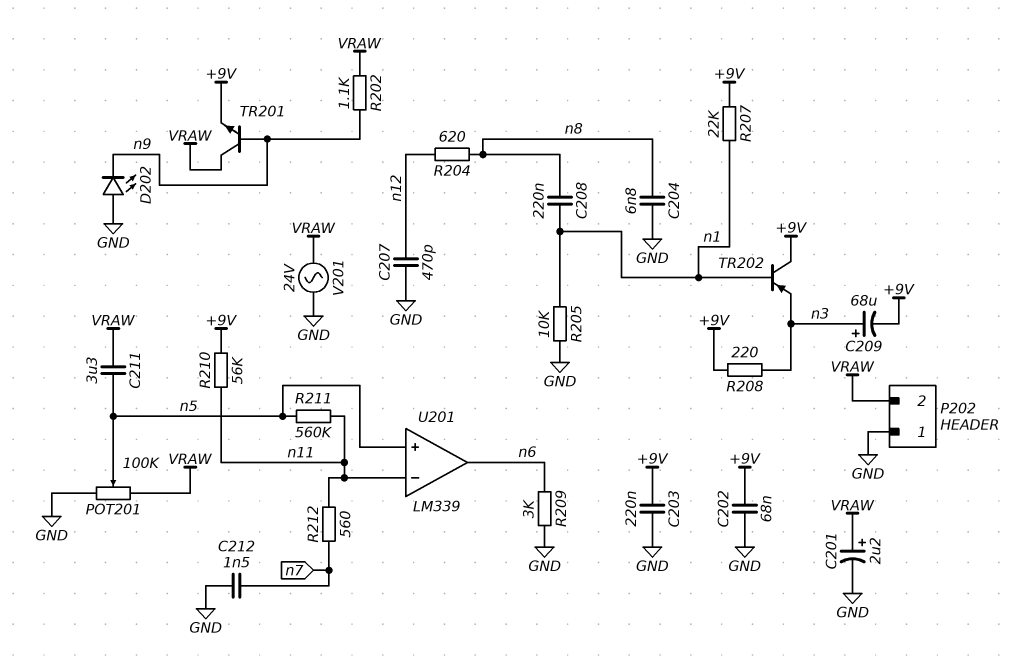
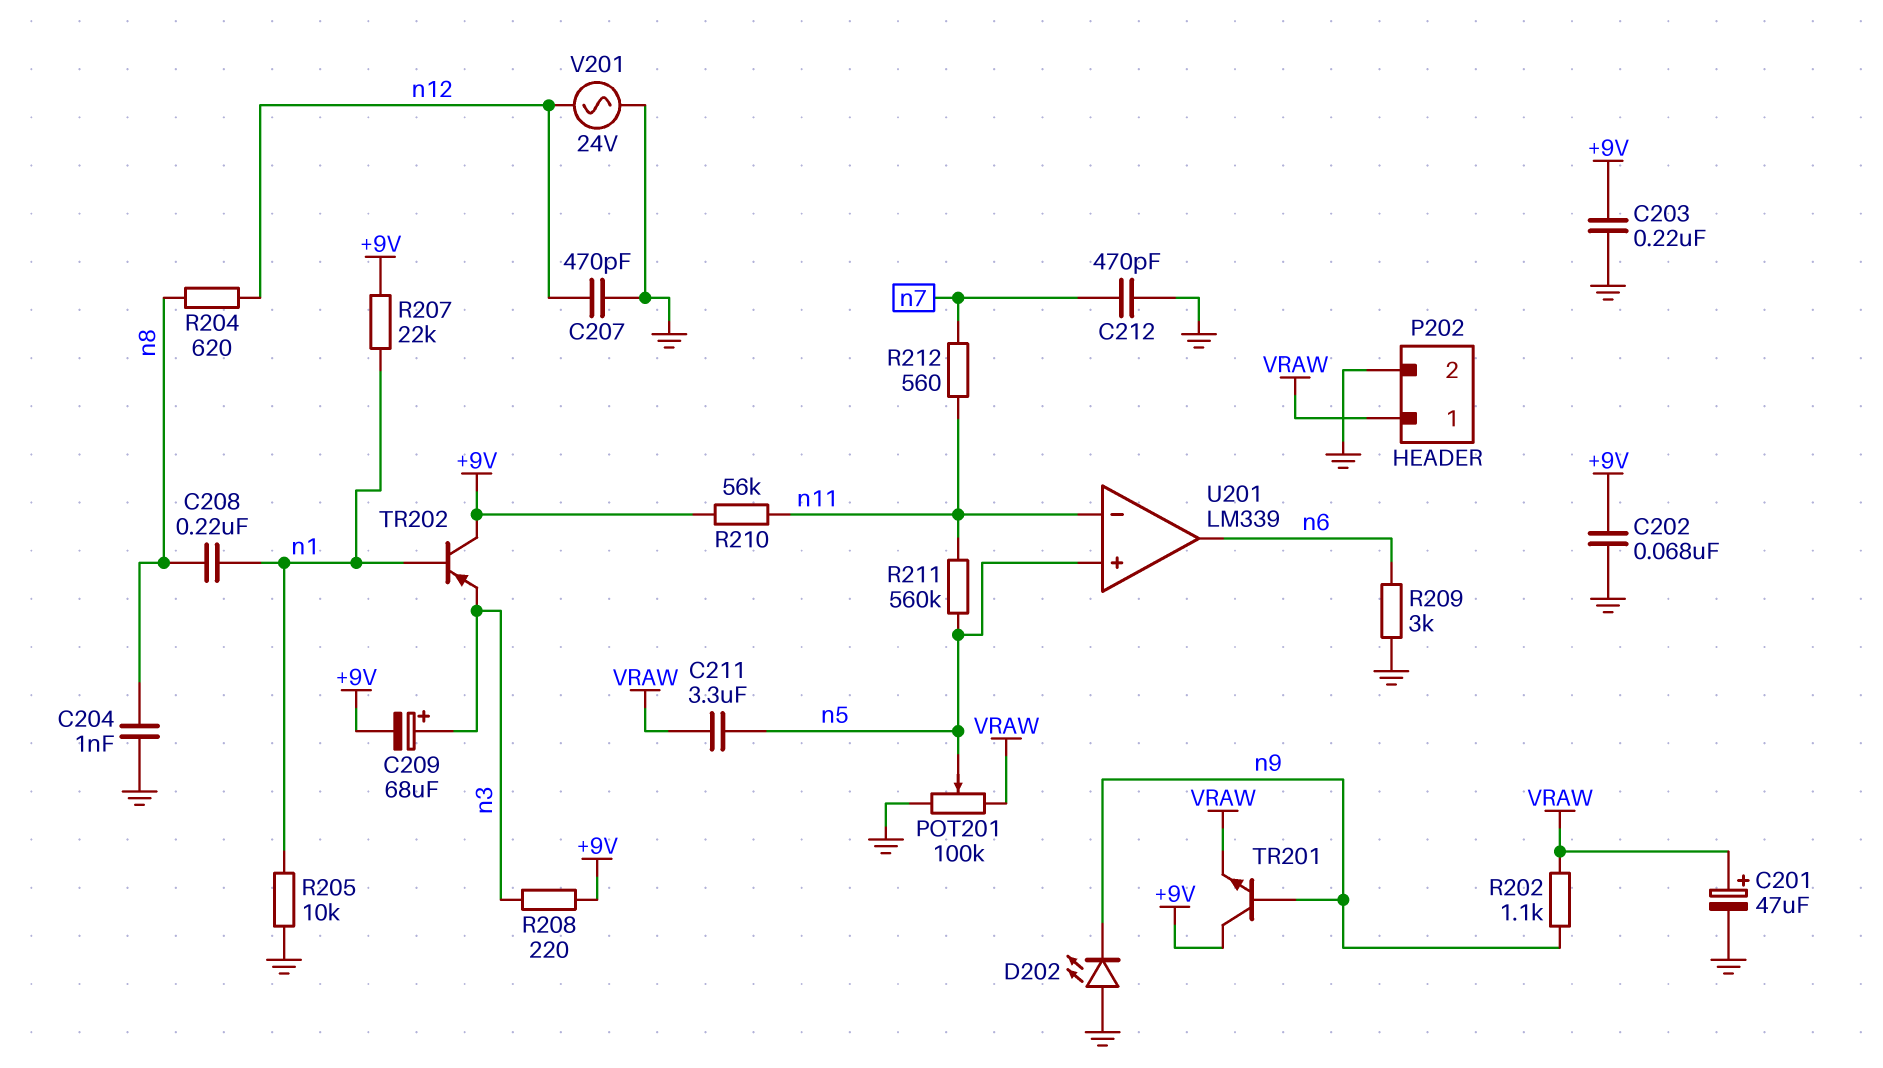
C201: 2.2uF (plus VRAW, minus GND) -> 47uF (plus VRAW, minus GND)
C204: 6.8nF (GND, n8) -> 1nF (GND, n8)
C212: 1.5nF (GND, n7) -> 470pF (GND, n7)
P202 pin 1: GND -> VRAW
P202 pin 2: VRAW -> GND
TR201: NPN (B n9, C VRAW, E +9V) -> NPN (B n9, C +9V, E VRAW)
V201: AC 24V (GND, VRAW) -> AC 24V (GND, n12)

